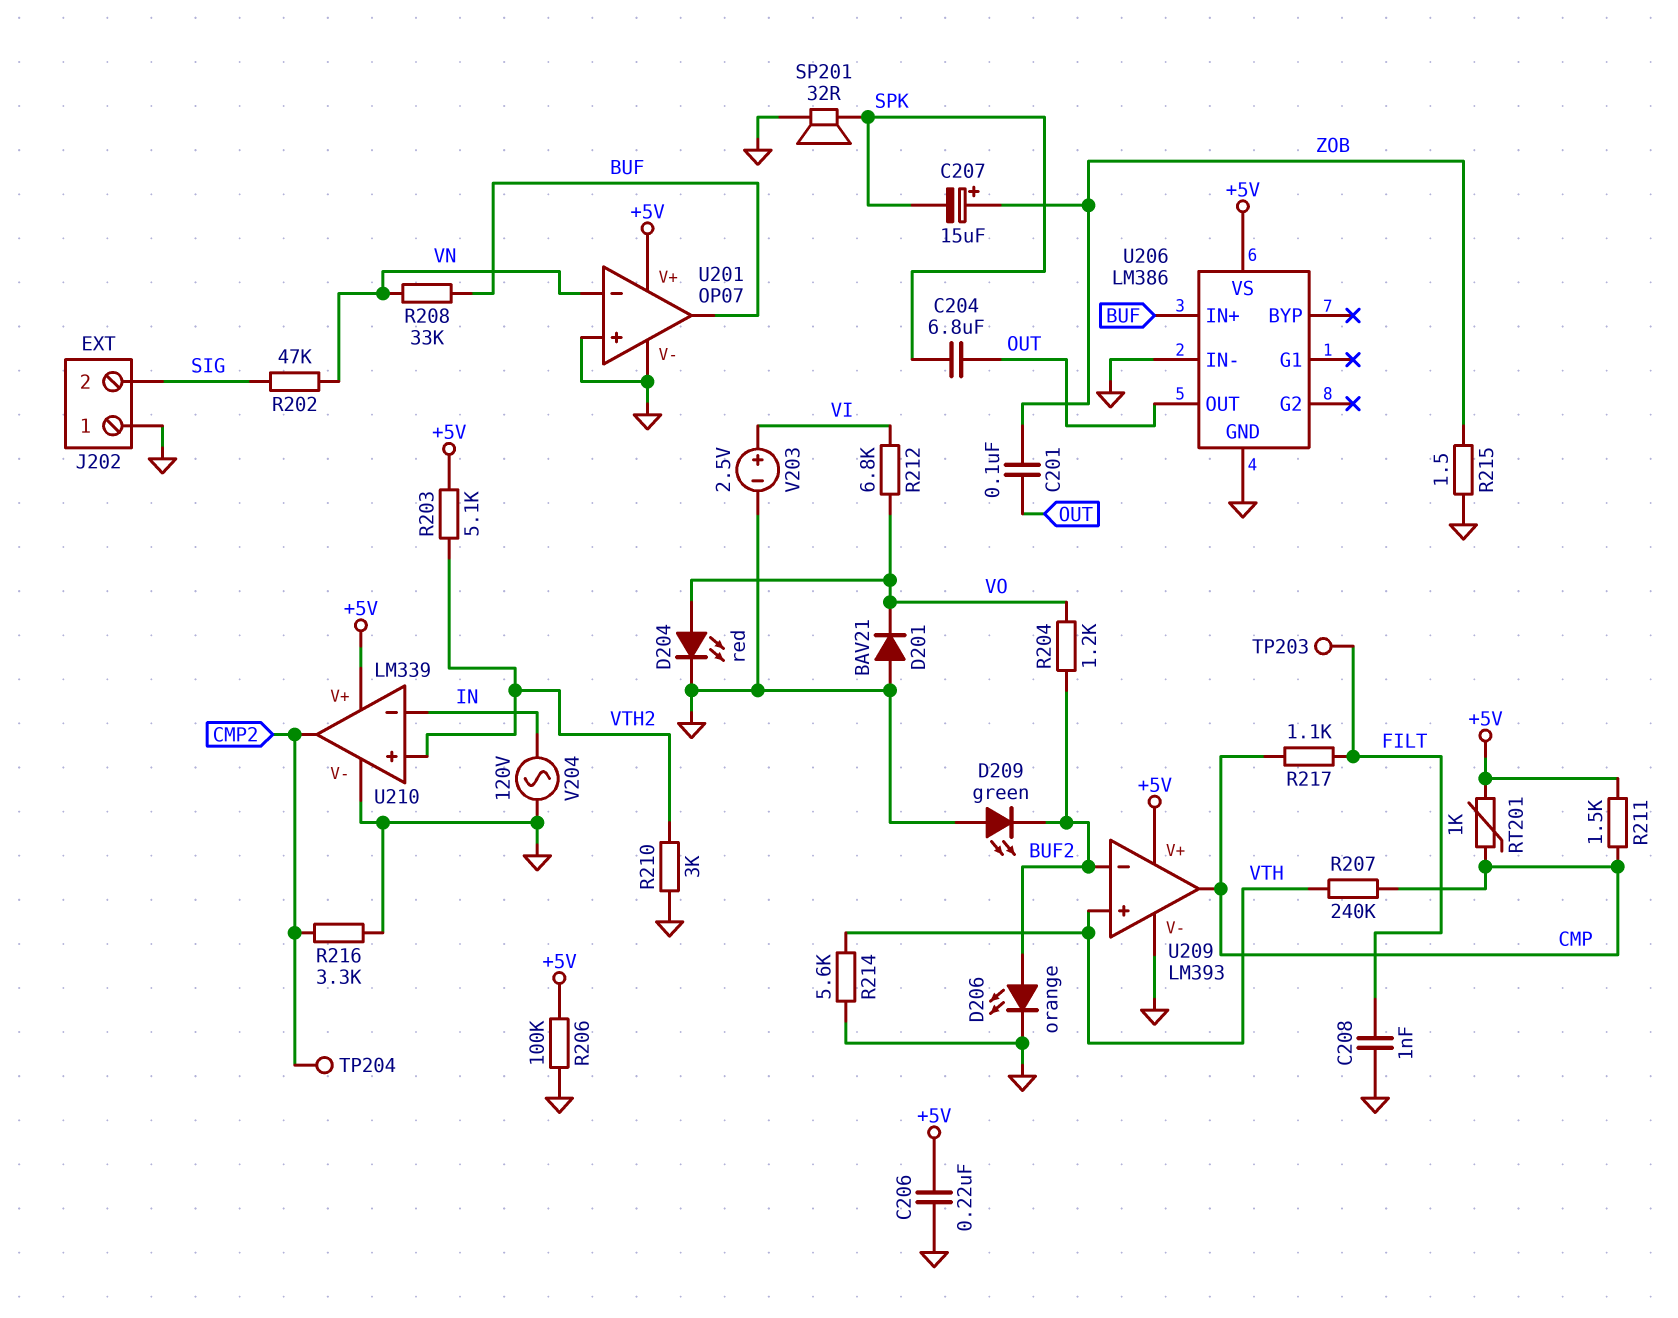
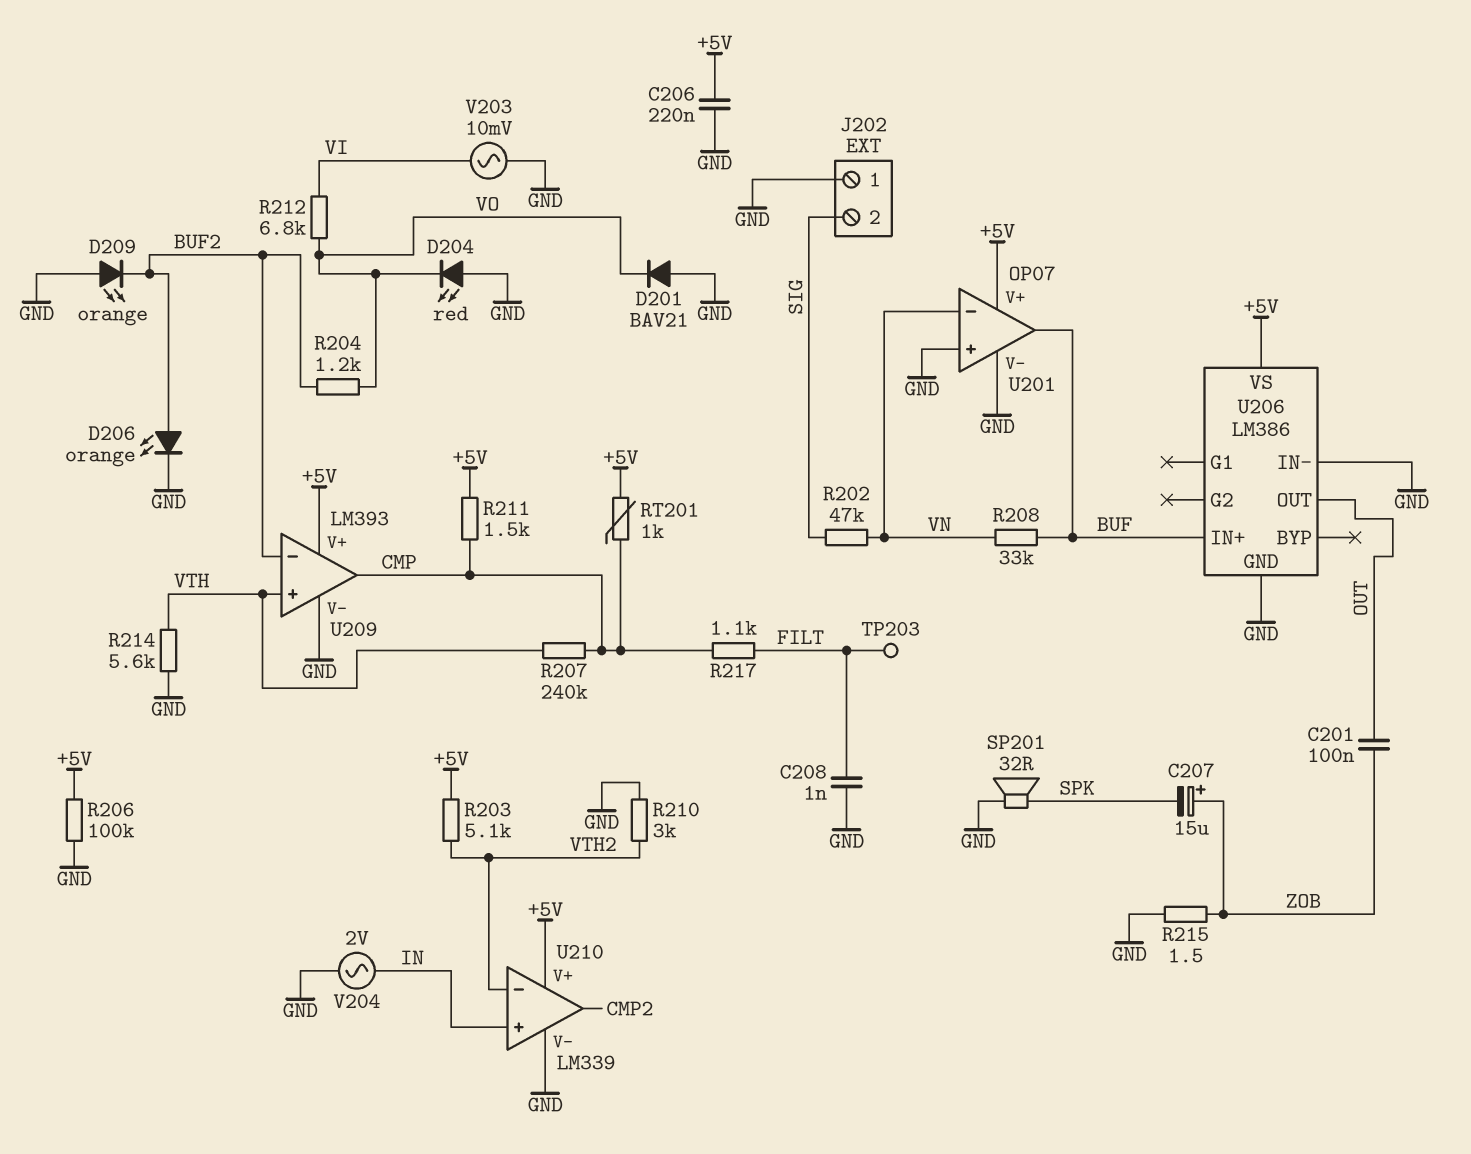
C204: 6.8uF (OUT, SPK) -> none
D204: LED red (A VO, K GND) -> LED red (A GND, K VO)
D209: LED green (A GND, K BUF2) -> LED orange (A GND, K BUF2)
R216: 3.3k (CMP2, GND) -> none
TP204: test point (CMP2) -> none
U210 pin in+: VTH2 -> IN
U210 pin in-: IN -> VTH2
V203: 2.5V (plus VI, minus GND) -> AC 10mV (GND, VI)
V204: AC 120V (GND, IN) -> AC 2V (GND, IN)

